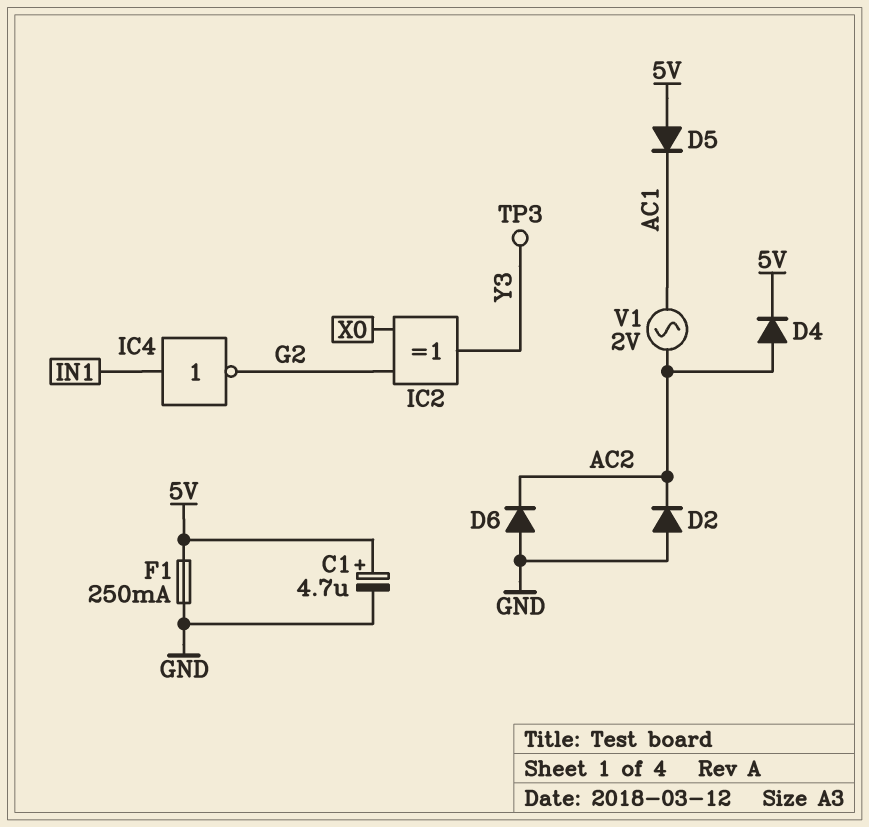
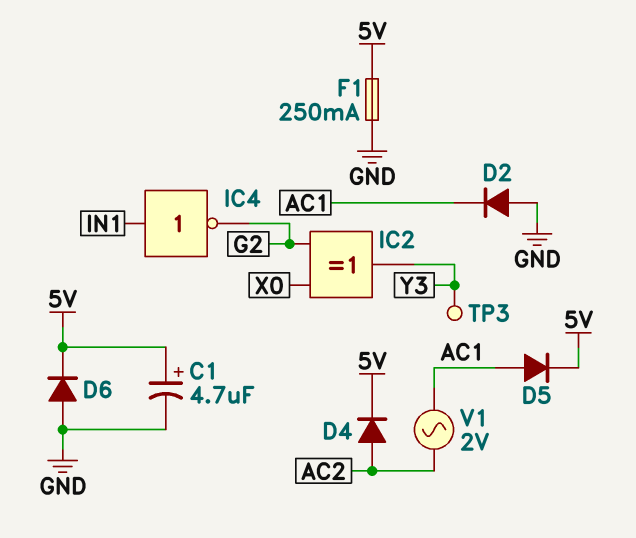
D2: diode (A GND, K AC2) -> diode (A GND, K AC1)
D5: diode (A 5V, K AC1) -> diode (A AC1, K 5V)
D6: diode (A GND, K AC2) -> diode (A GND, K 5V)

